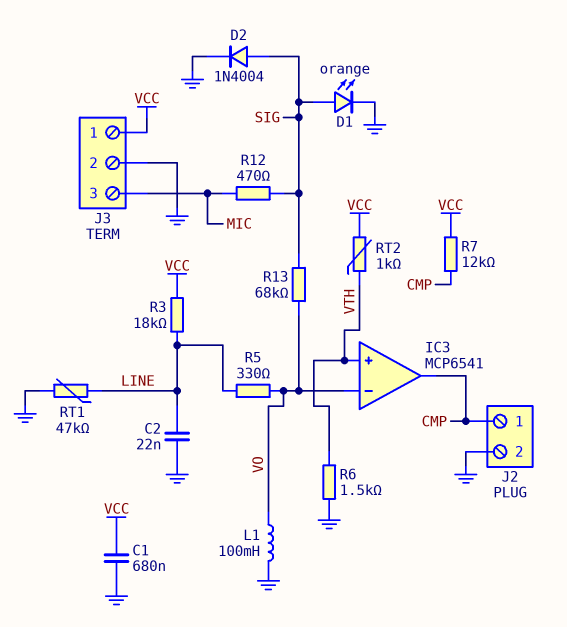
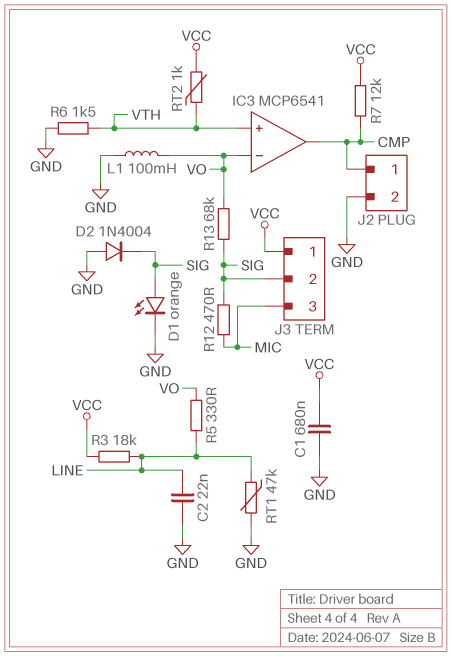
D2: diode 1N4004 (A SIG, K GND) -> diode 1N4004 (A GND, K SIG)
J3 pin 2: GND -> SIG

